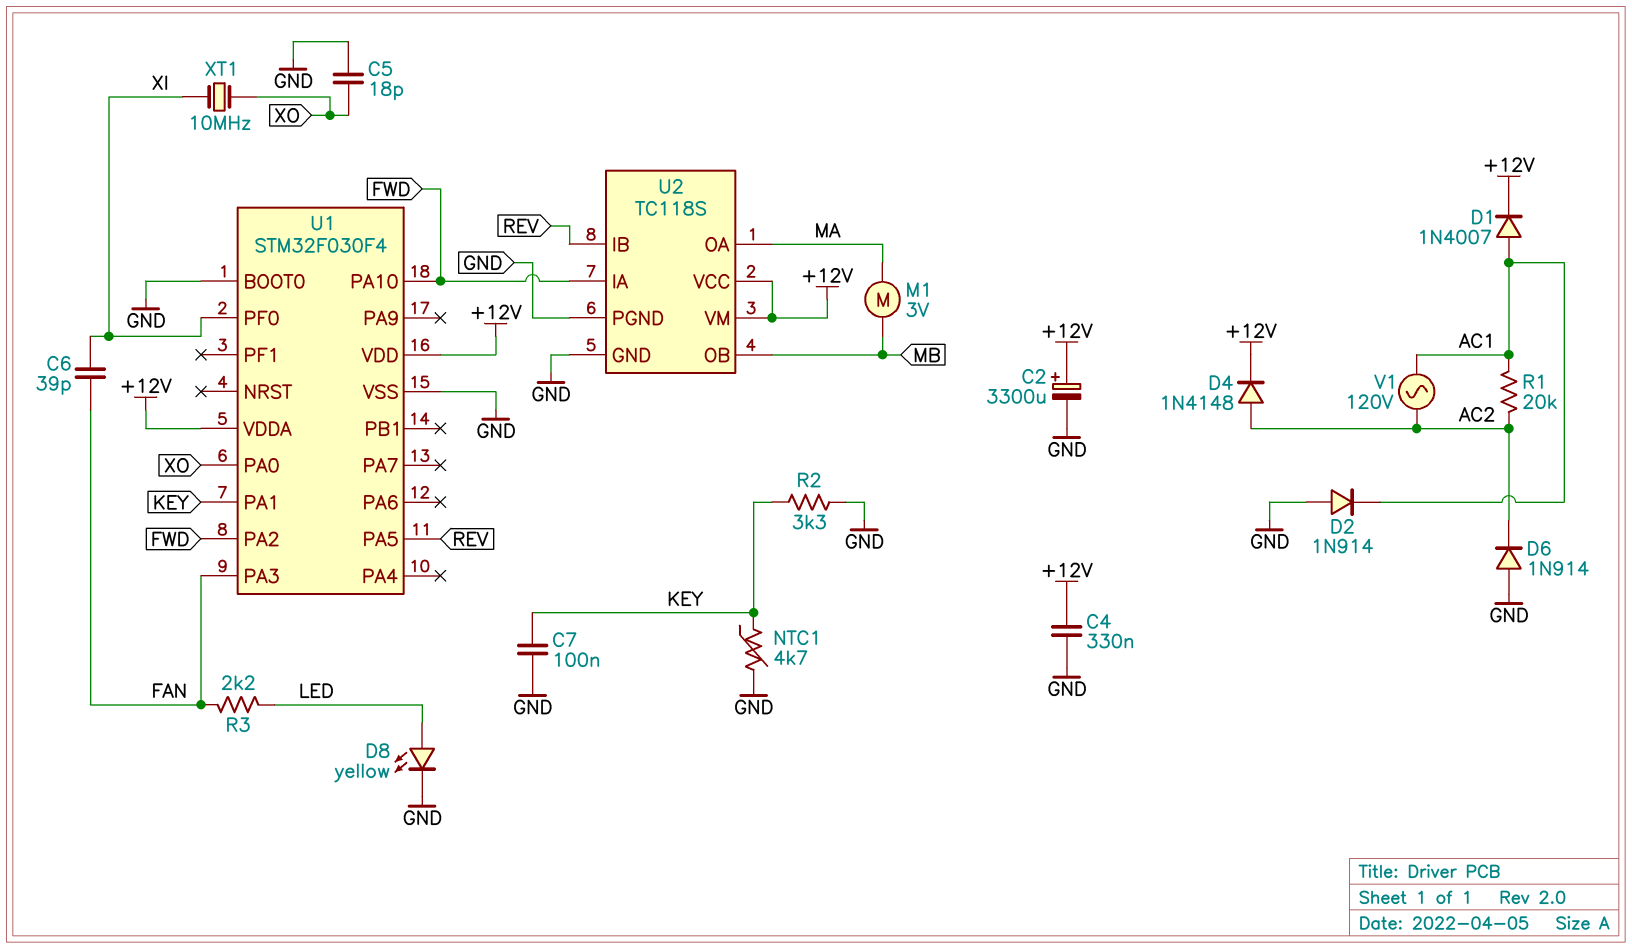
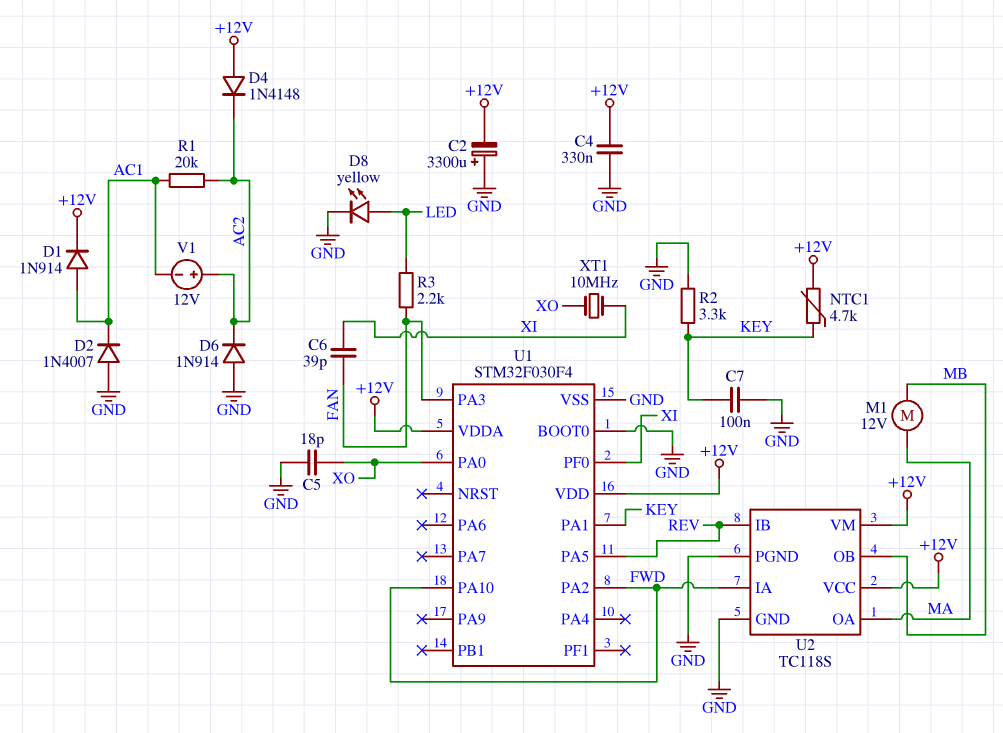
C2: 3300uF (plus +12V, minus GND) -> 3300uF (plus GND, minus +12V)
D1: diode 1N4007 (A AC1, K +12V) -> diode 1N914 (A AC1, K +12V)
D2: diode 1N914 (A GND, K AC1) -> diode 1N4007 (A GND, K AC1)
D4: diode 1N4148 (A AC2, K +12V) -> diode 1N4148 (A +12V, K AC2)
M1: motor 3V (MA, MB) -> motor 12V (MA, MB)
NTC1: 4.7k (GND, KEY) -> 4.7k (+12V, KEY)
V1: AC 120V (AC1, AC2) -> 12V (plus AC2, minus AC1)

